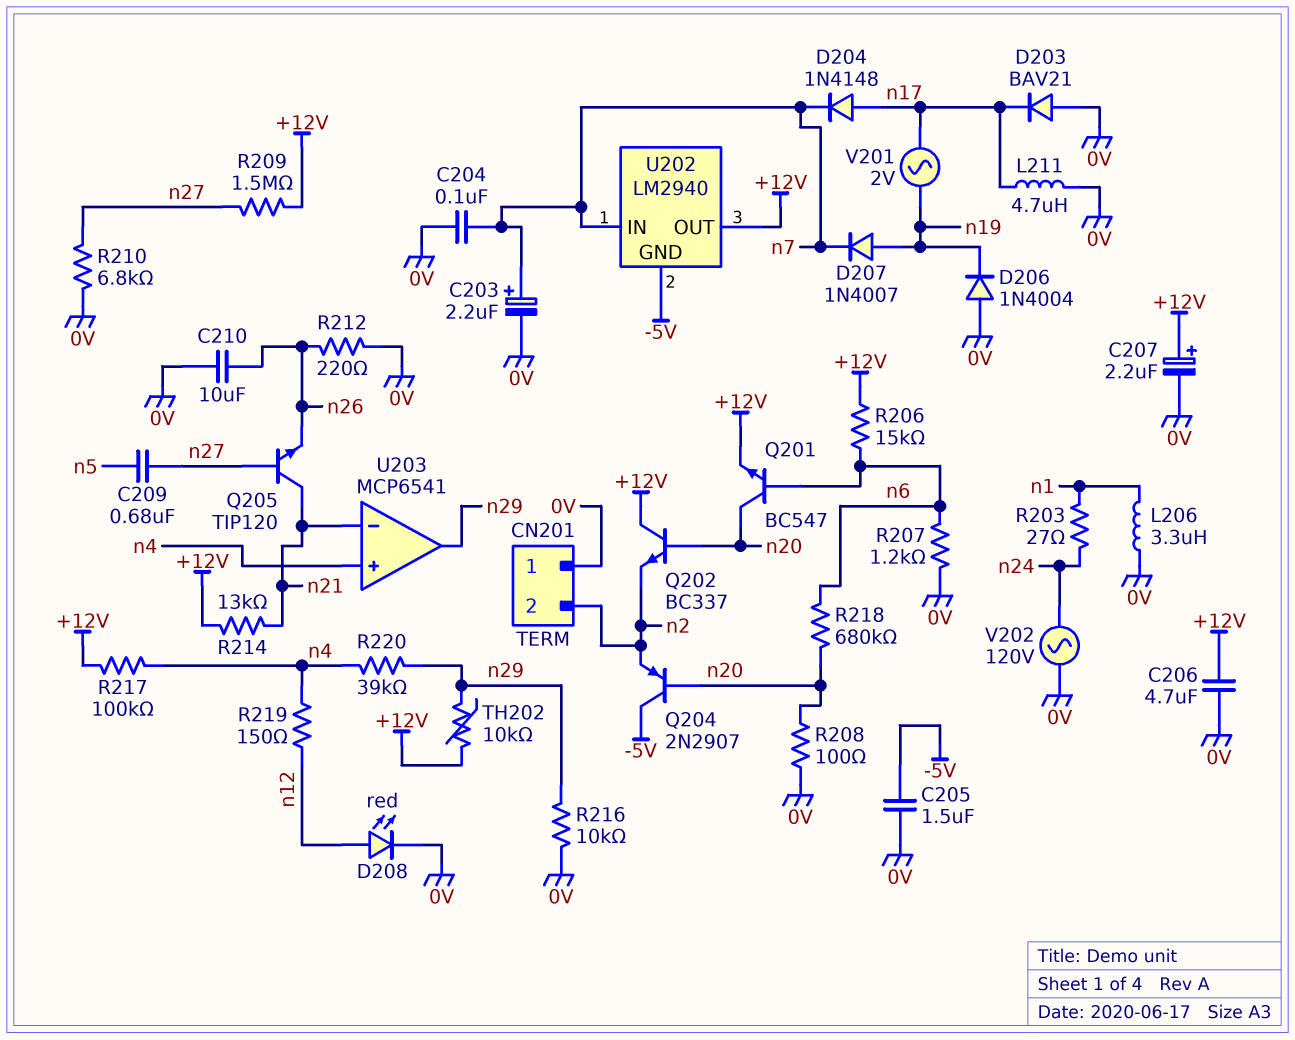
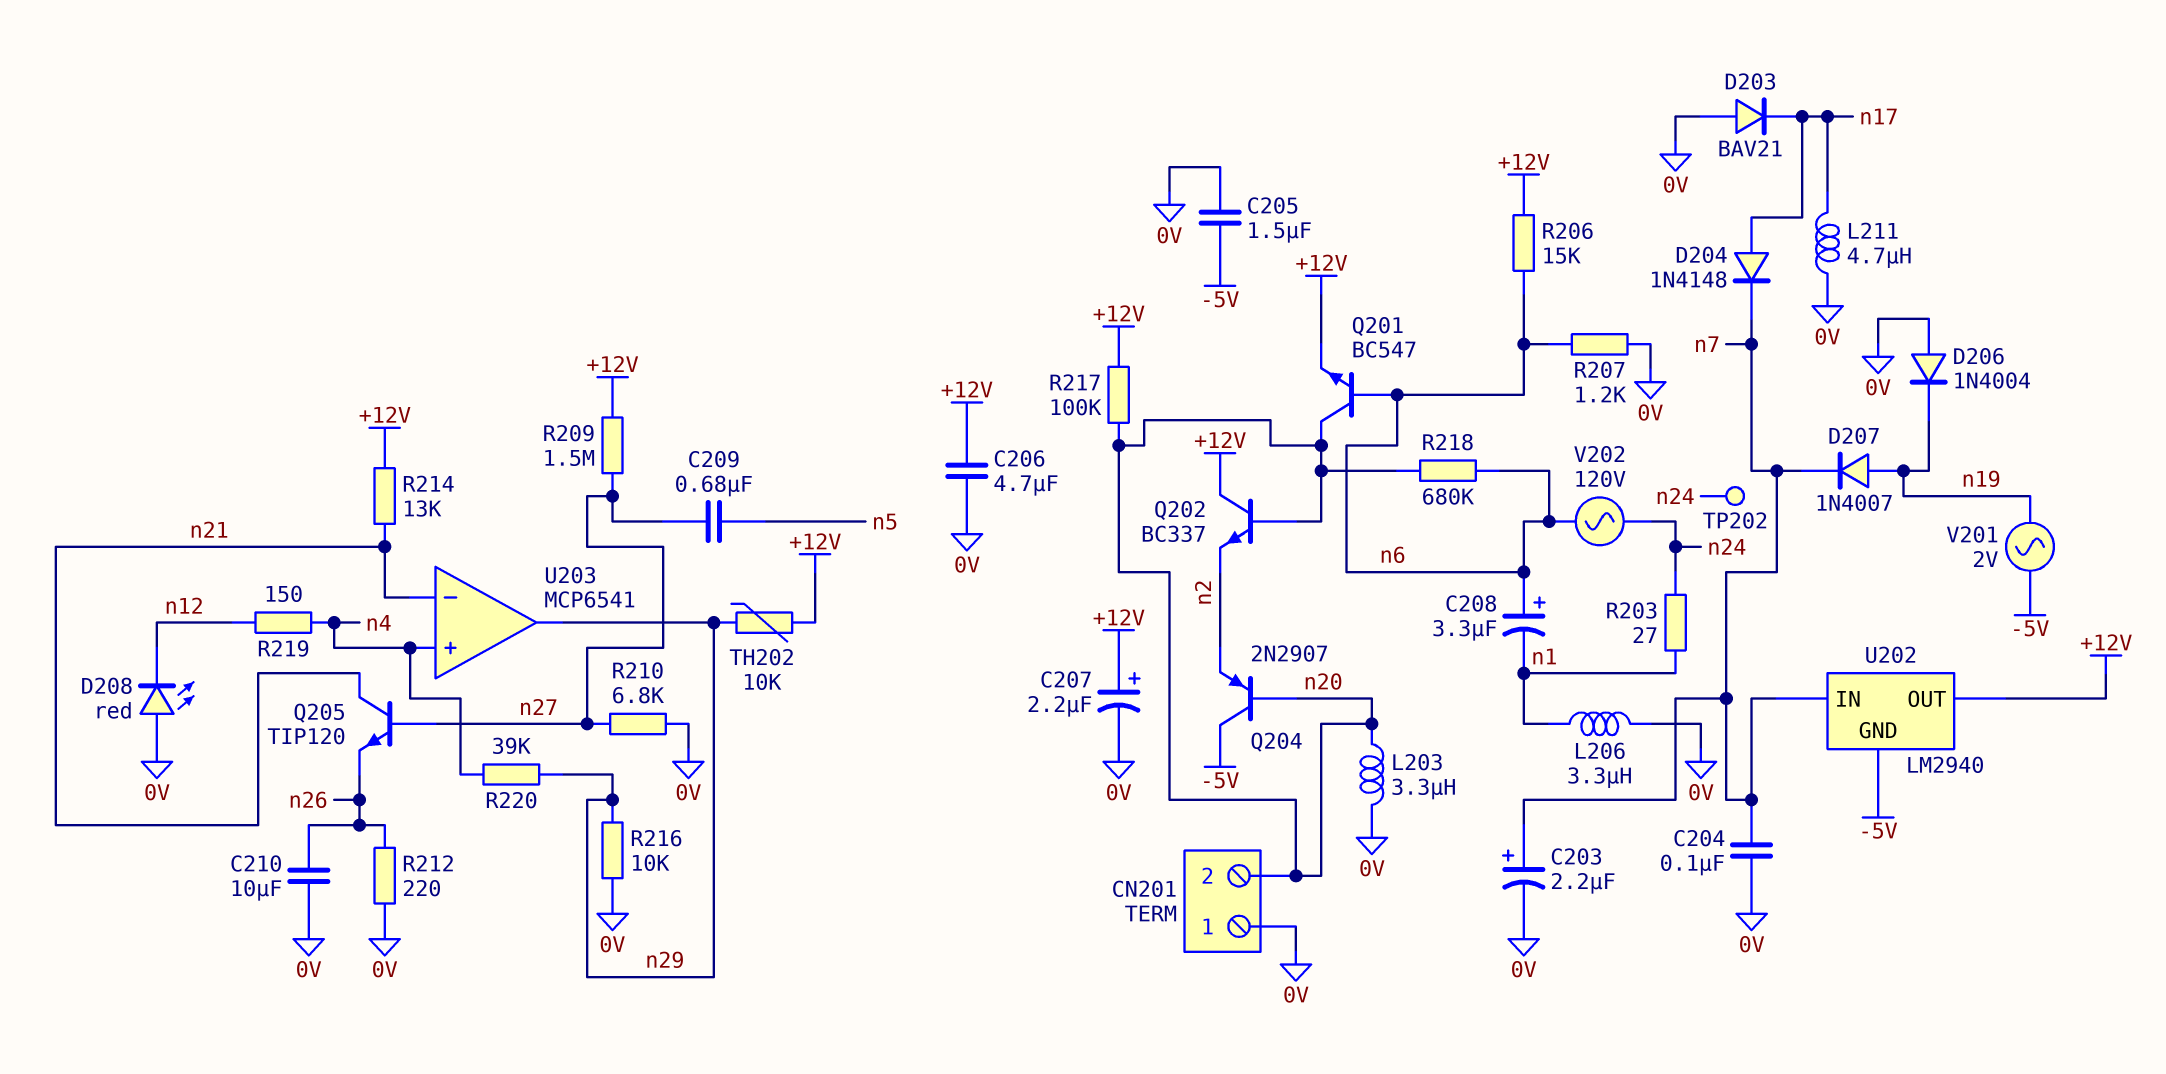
C208: none -> 3.3uF (plus n6, minus n1)
CN201 pin 2: n2 -> n20
D208: LED red (A n12, K 0V) -> LED red (A 0V, K n12)
L203: none -> 3.3uH (0V, n20)
R208: 100 (0V, n20) -> none
R217: 100k (+12V, n4) -> 100k (+12V, n20)
TP202: none -> test point (n24)
V201: AC 2V (n17, n19) -> AC 2V (-5V, n19)
V202: AC 120V (0V, n24) -> AC 120V (n6, n24)

